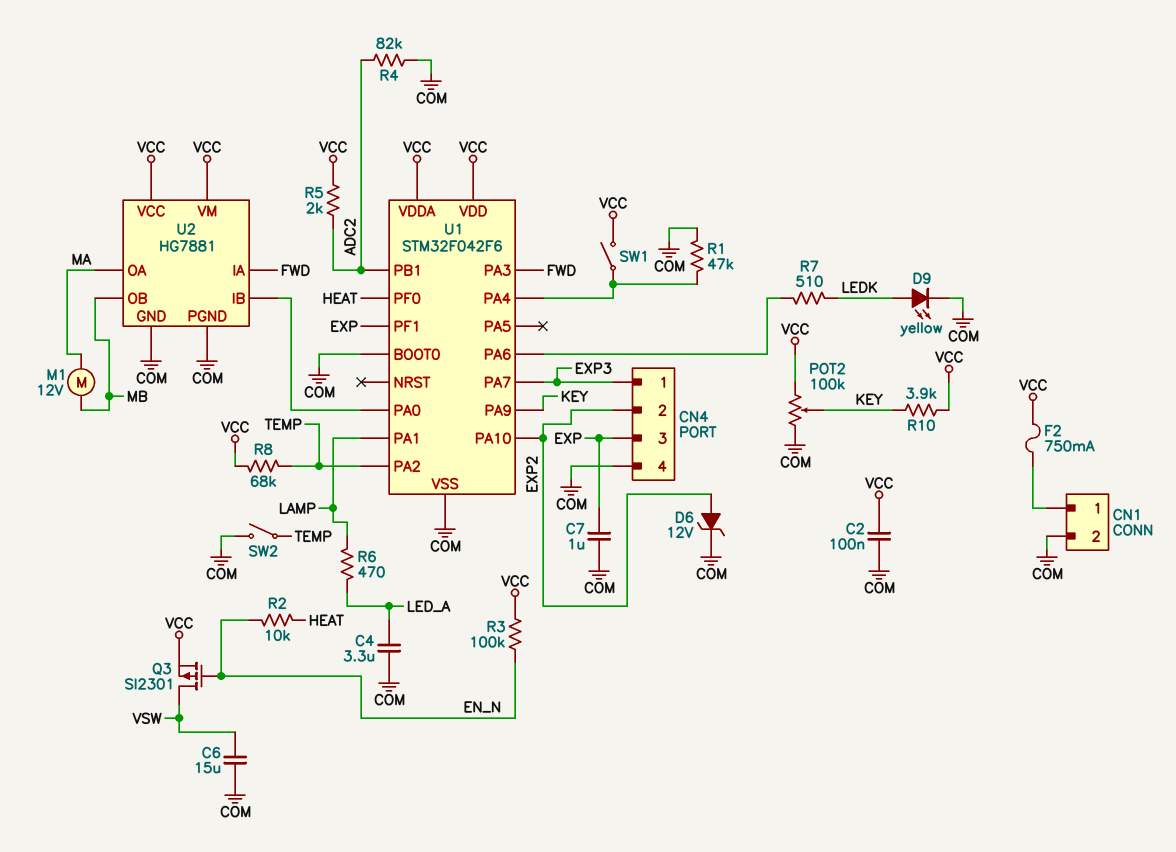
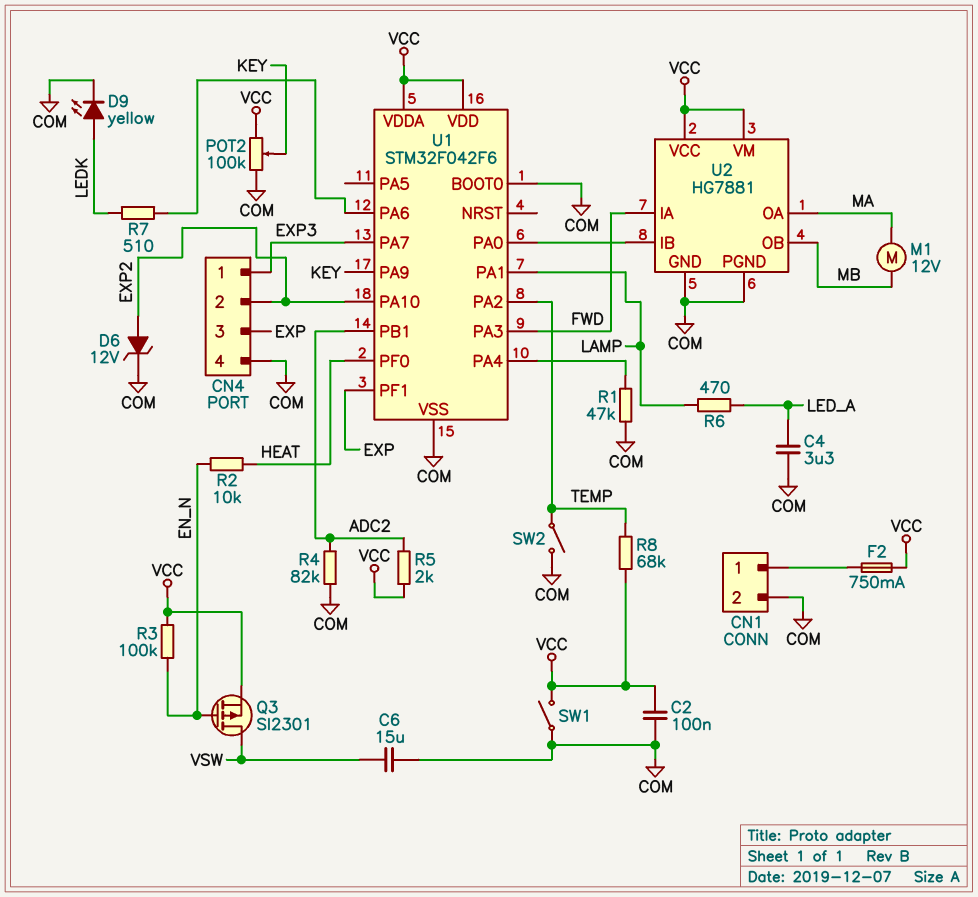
C7: 1uF (COM, EXP) -> none
R10: 3.9k (KEY, VCC) -> none
SW1: switch (U1/PA4, VCC) -> switch (COM, VCC)

